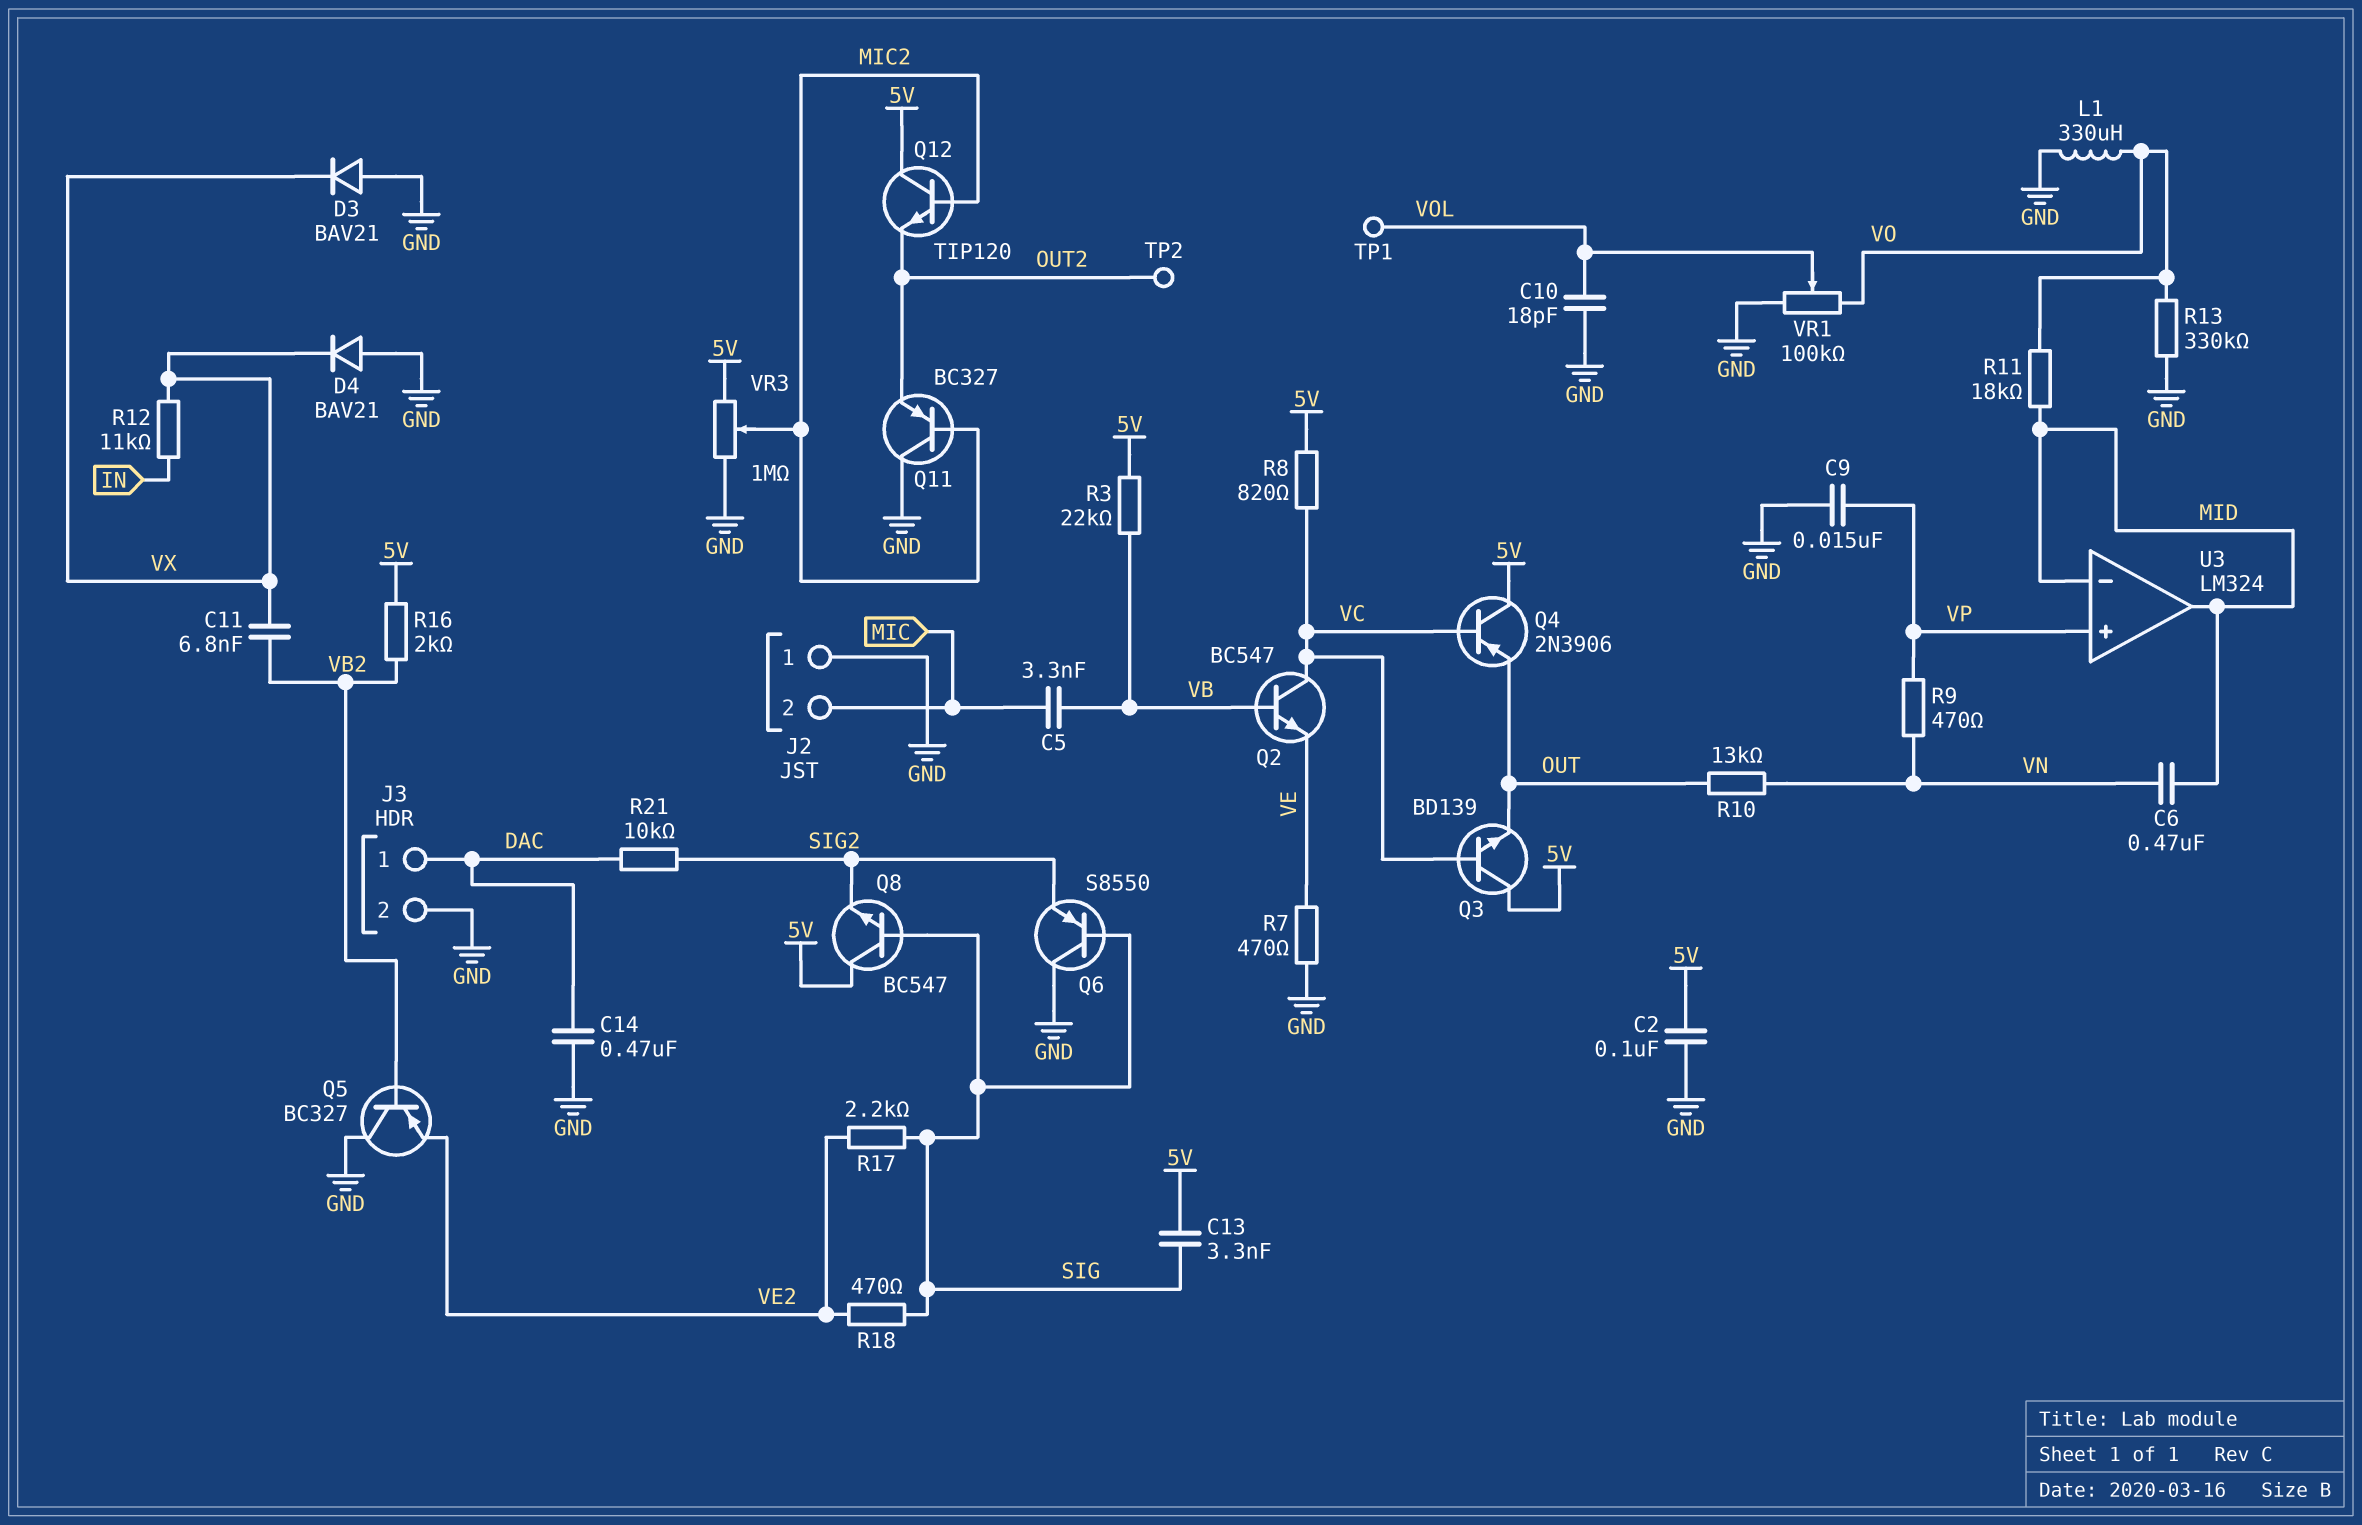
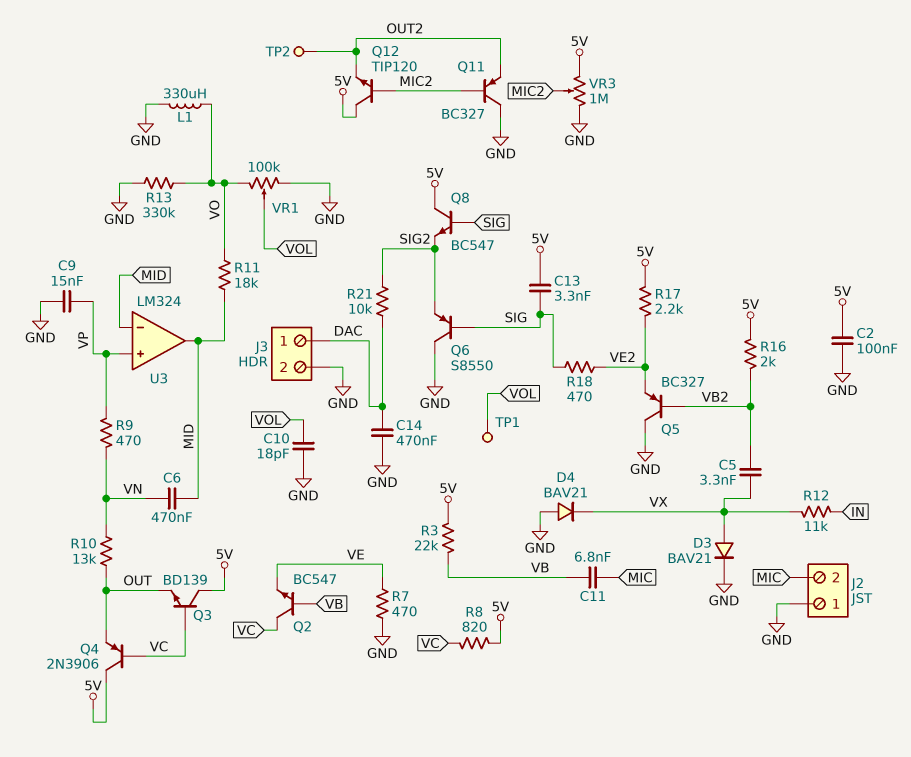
C5: 3.3nF (MIC, VB) -> 3.3nF (VB2, VX)
C11: 6.8nF (VB2, VX) -> 6.8nF (MIC, VB)
D3: diode BAV21 (A GND, K VX) -> diode BAV21 (A VX, K GND)
R17: 2.2k (SIG, VE2) -> 2.2k (5V, VE2)

